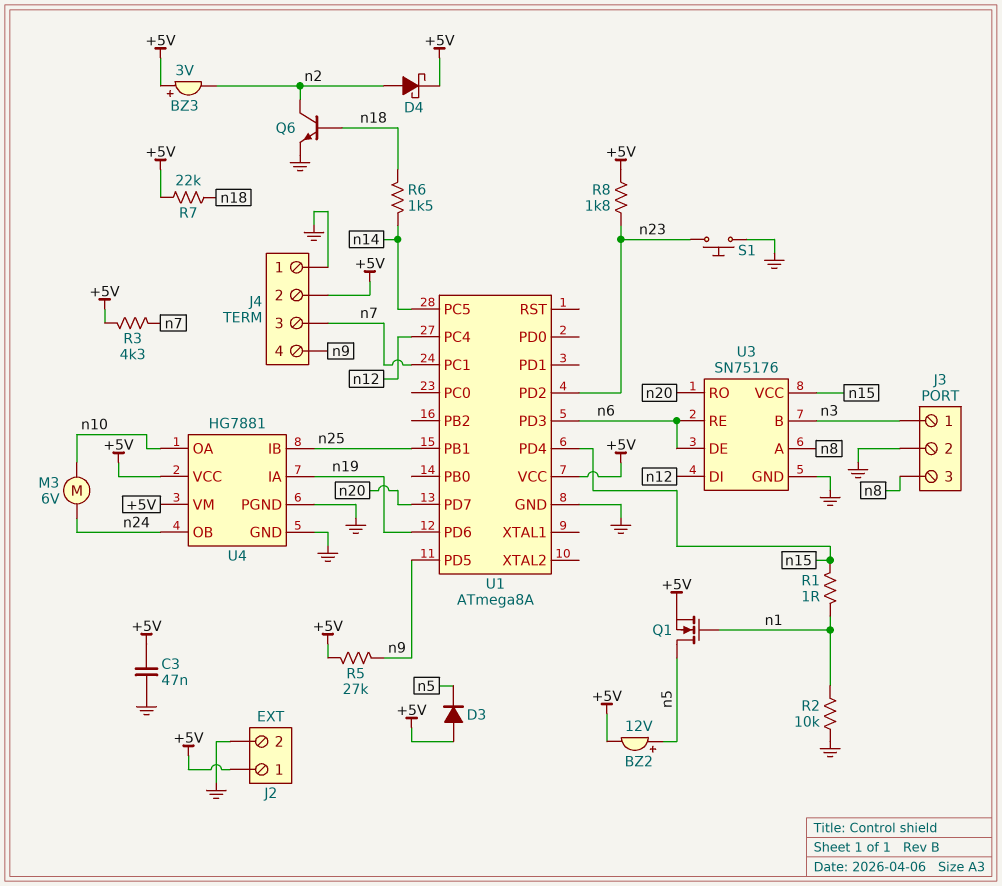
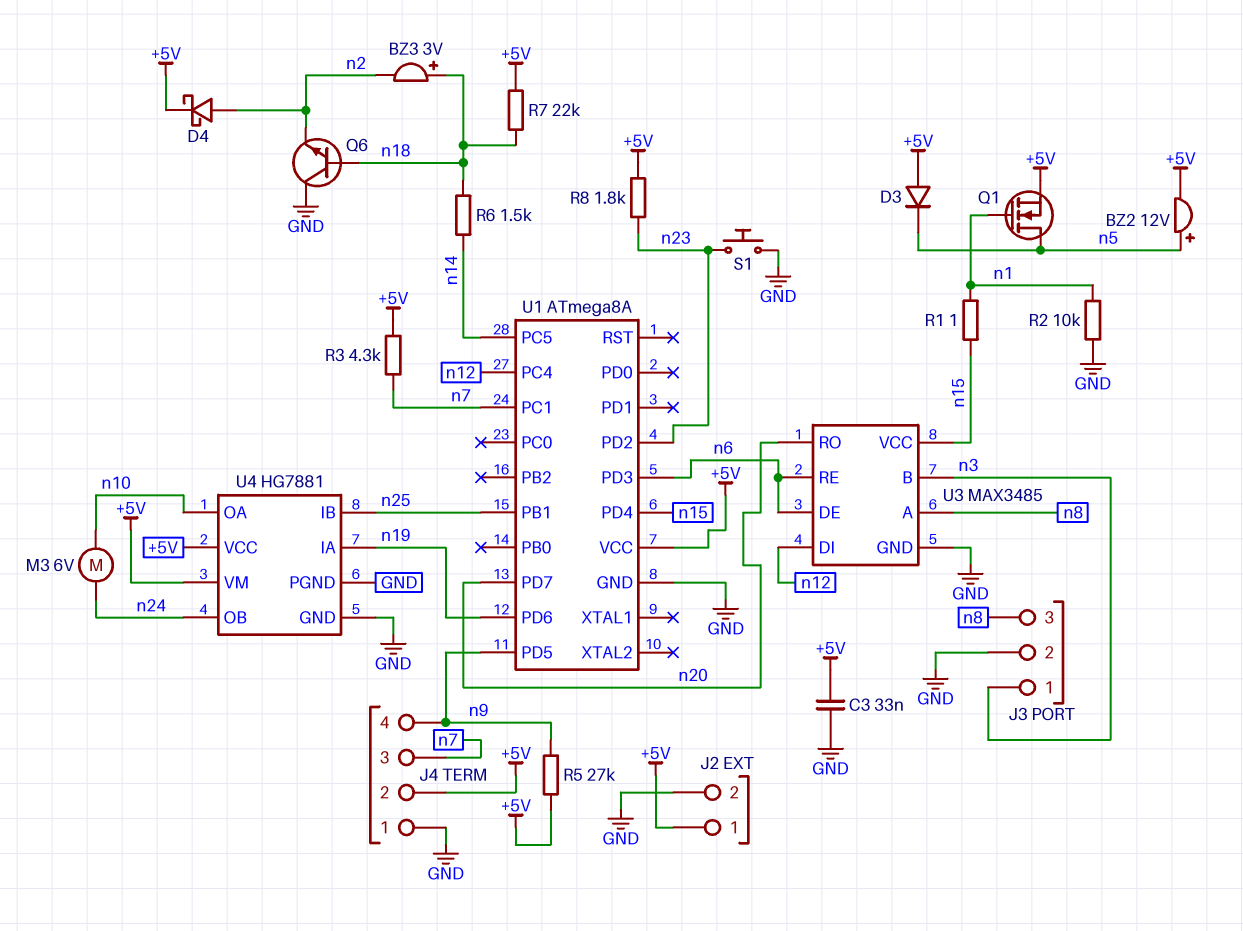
BZ3: buzzer 3V (plus +5V, minus n2) -> buzzer 3V (plus n18, minus n2)
C3: 47nF (+5V, GND) -> 33nF (+5V, GND)
Q6: NPN (B n18, C n2, E GND) -> NPN (B n18, C GND, E n2)
U3: SN75176 -> MAX3485

